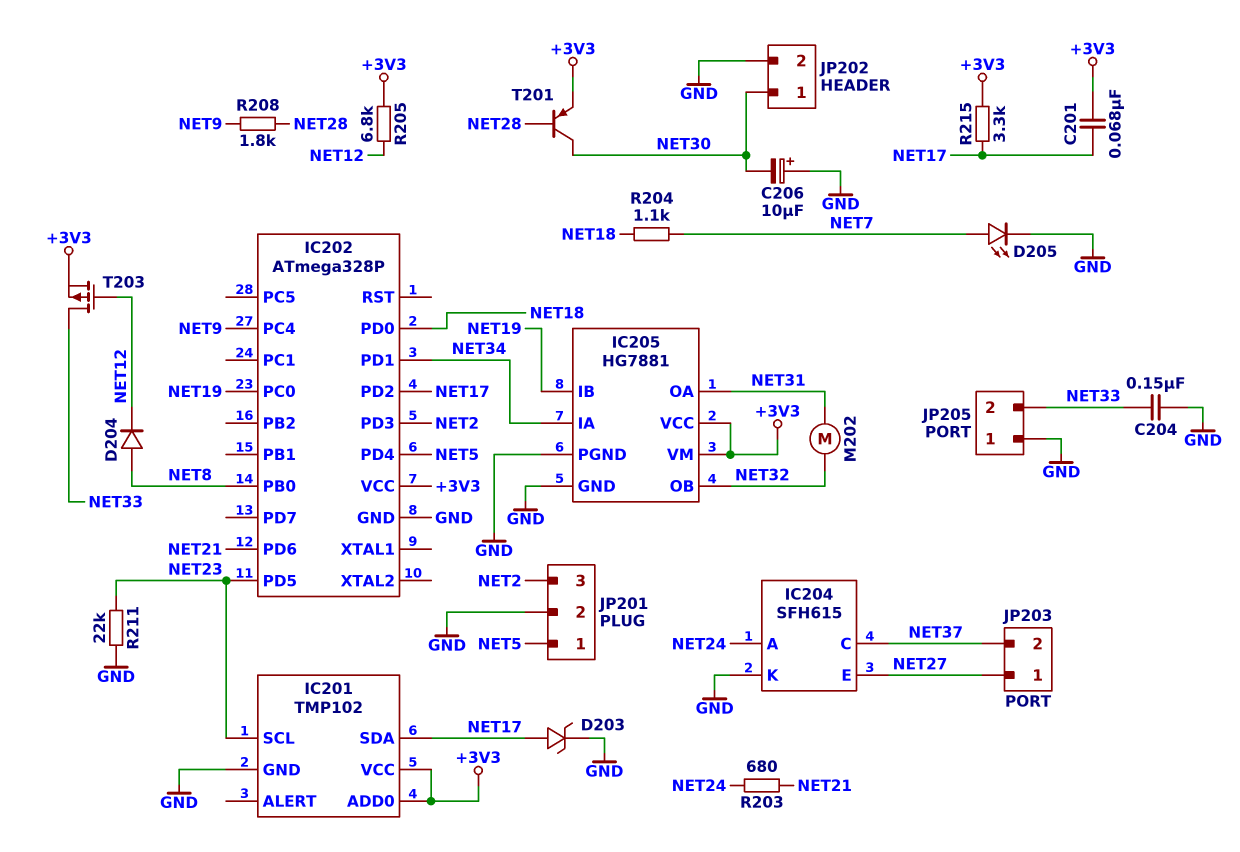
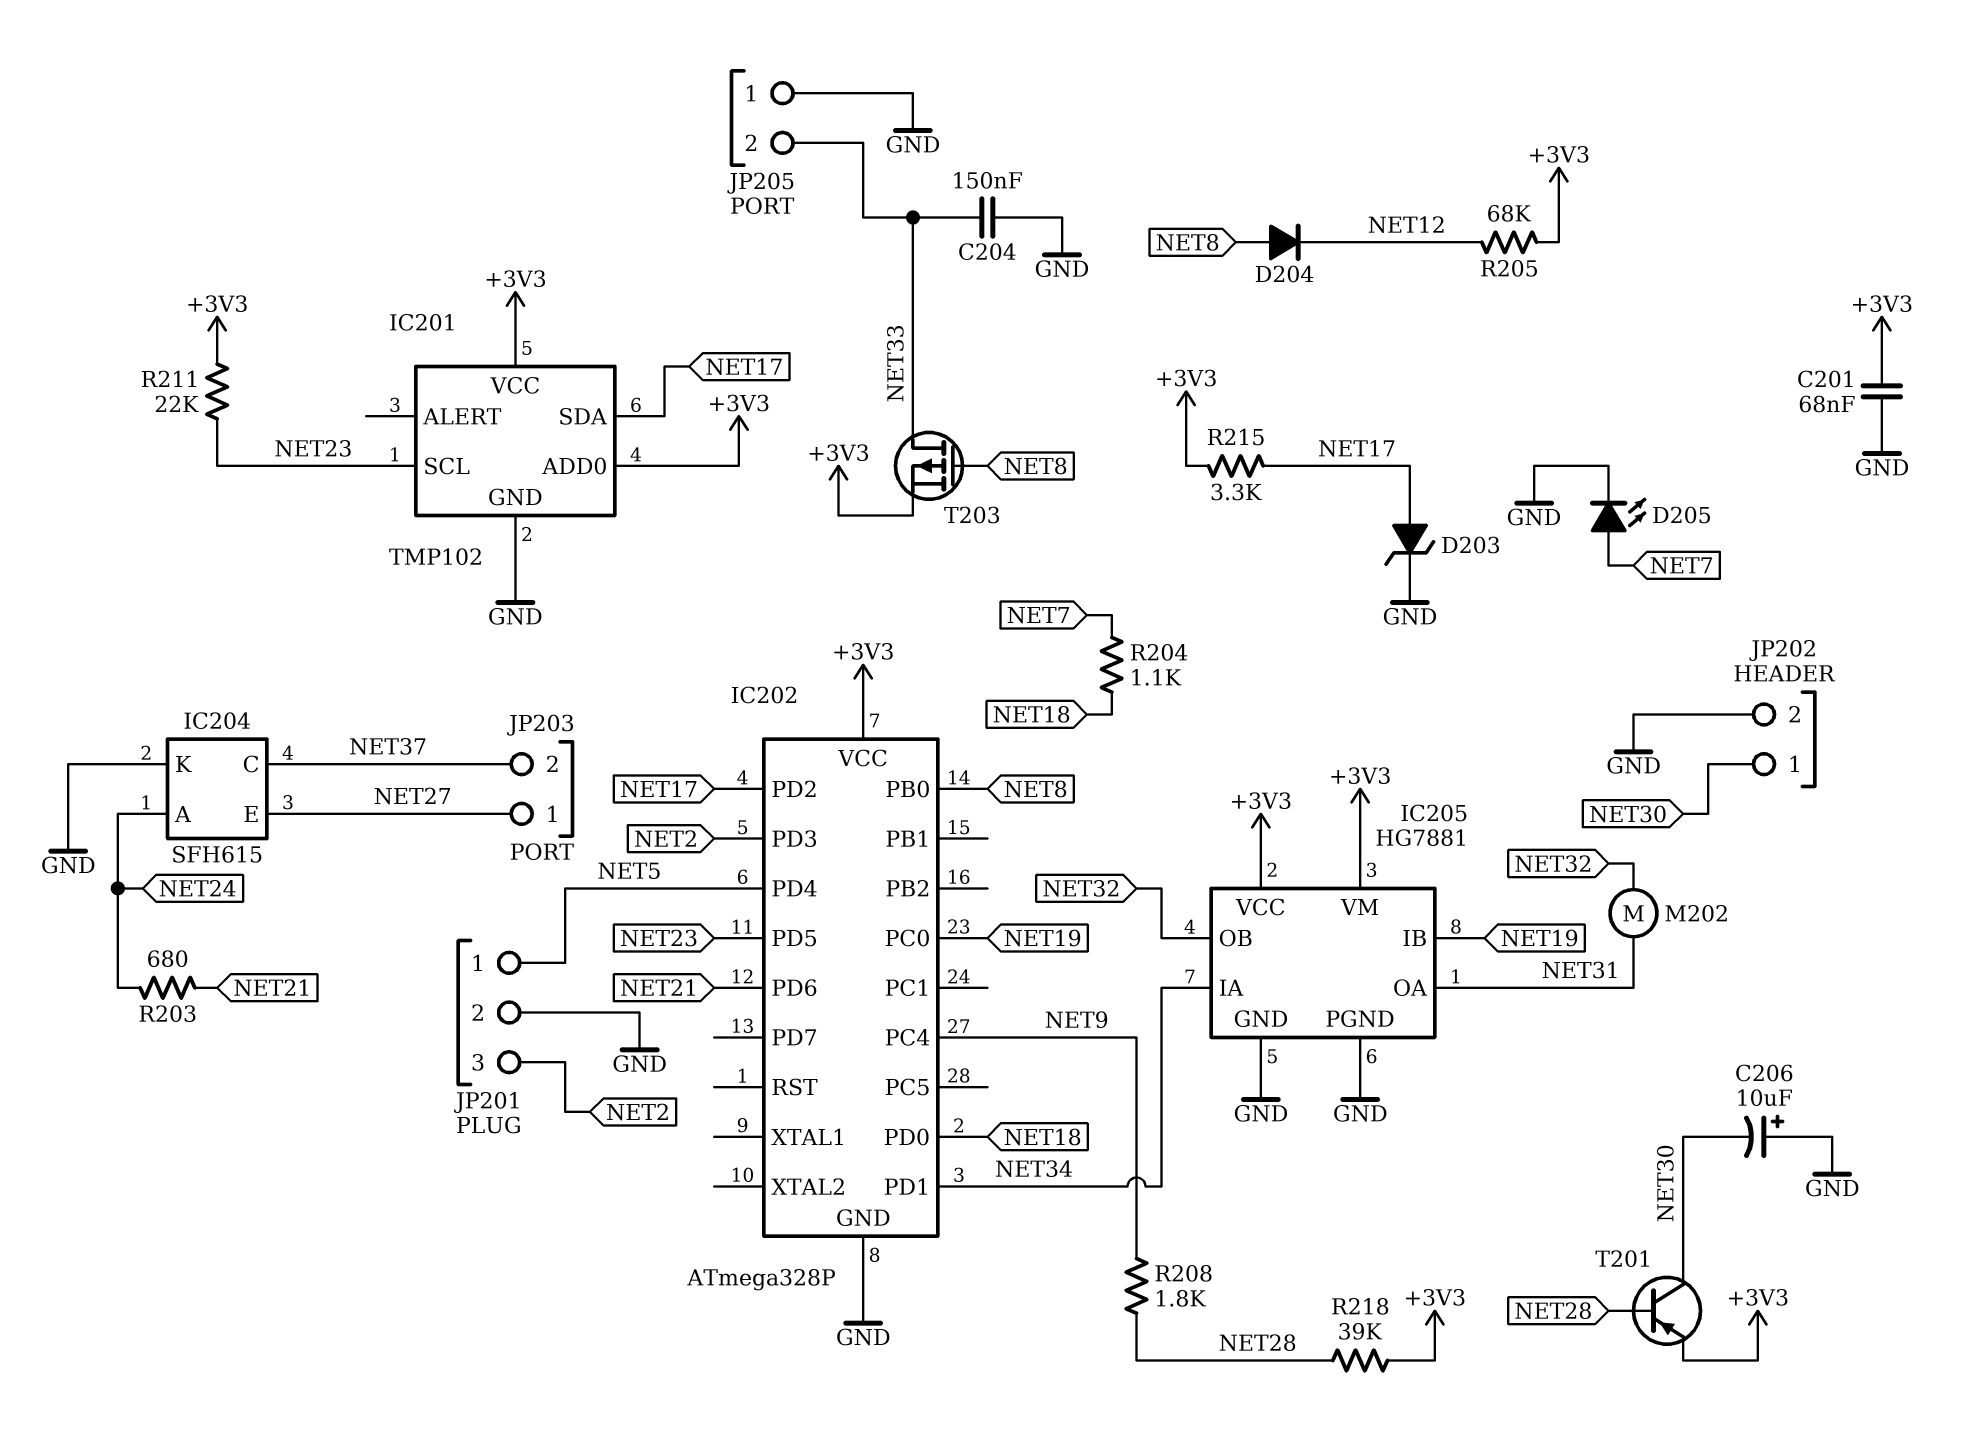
C201: 68nF (+3V3, NET17) -> 68nF (+3V3, GND)
R205: 6.8k (+3V3, NET12) -> 68k (+3V3, NET12)
R211: 22k (GND, NET23) -> 22k (+3V3, NET23)
R218: none -> 39k (+3V3, NET28)
T203: PMOS (G NET12, D NET33, S +3V3) -> PMOS (G NET8, D NET33, S +3V3)

